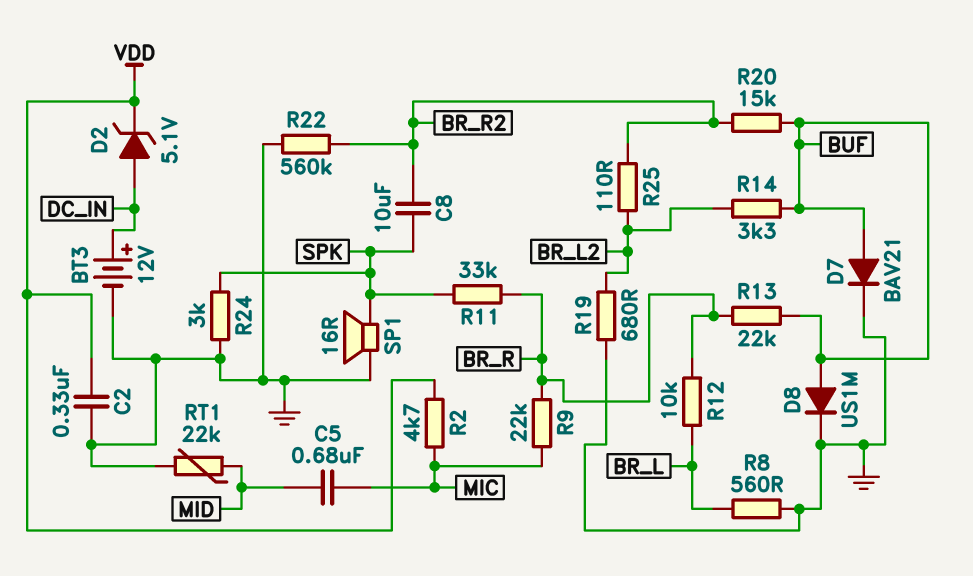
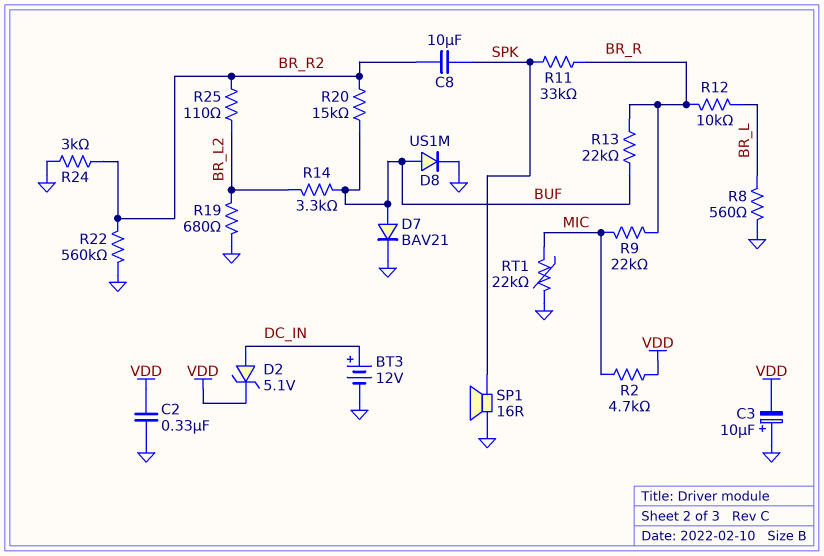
C3: none -> 10uF (plus GND, minus VDD)
C5: 680nF (MIC, MID) -> none
R24: 3k (GND, SPK) -> 3k (BR_R2, GND)
RT1: 22k (GND, MID) -> 22k (GND, MIC)

